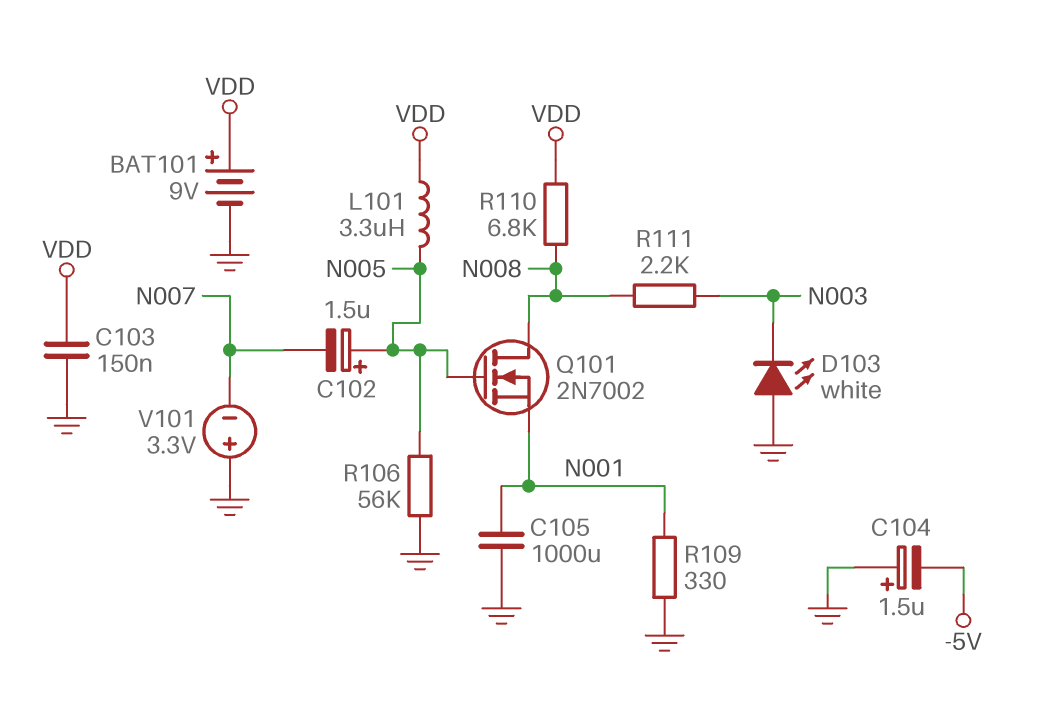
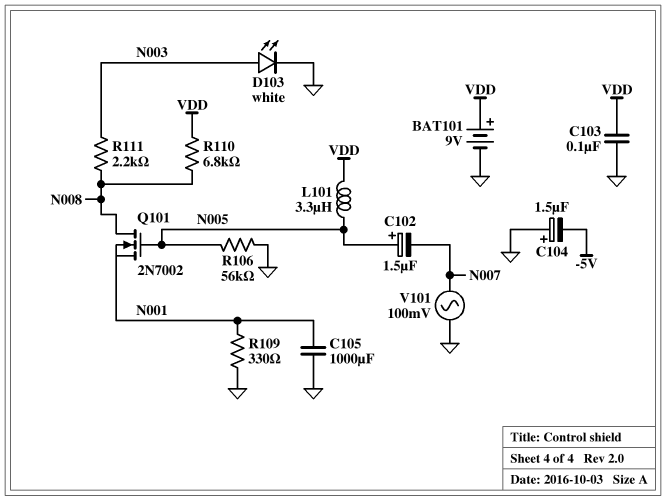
C103: 150nF (GND, VDD) -> 100nF (GND, VDD)
D103: LED white (A GND, K N003) -> LED white (A N003, K GND)
V101: 3.3V (plus GND, minus N007) -> AC 100mV (GND, N007)

